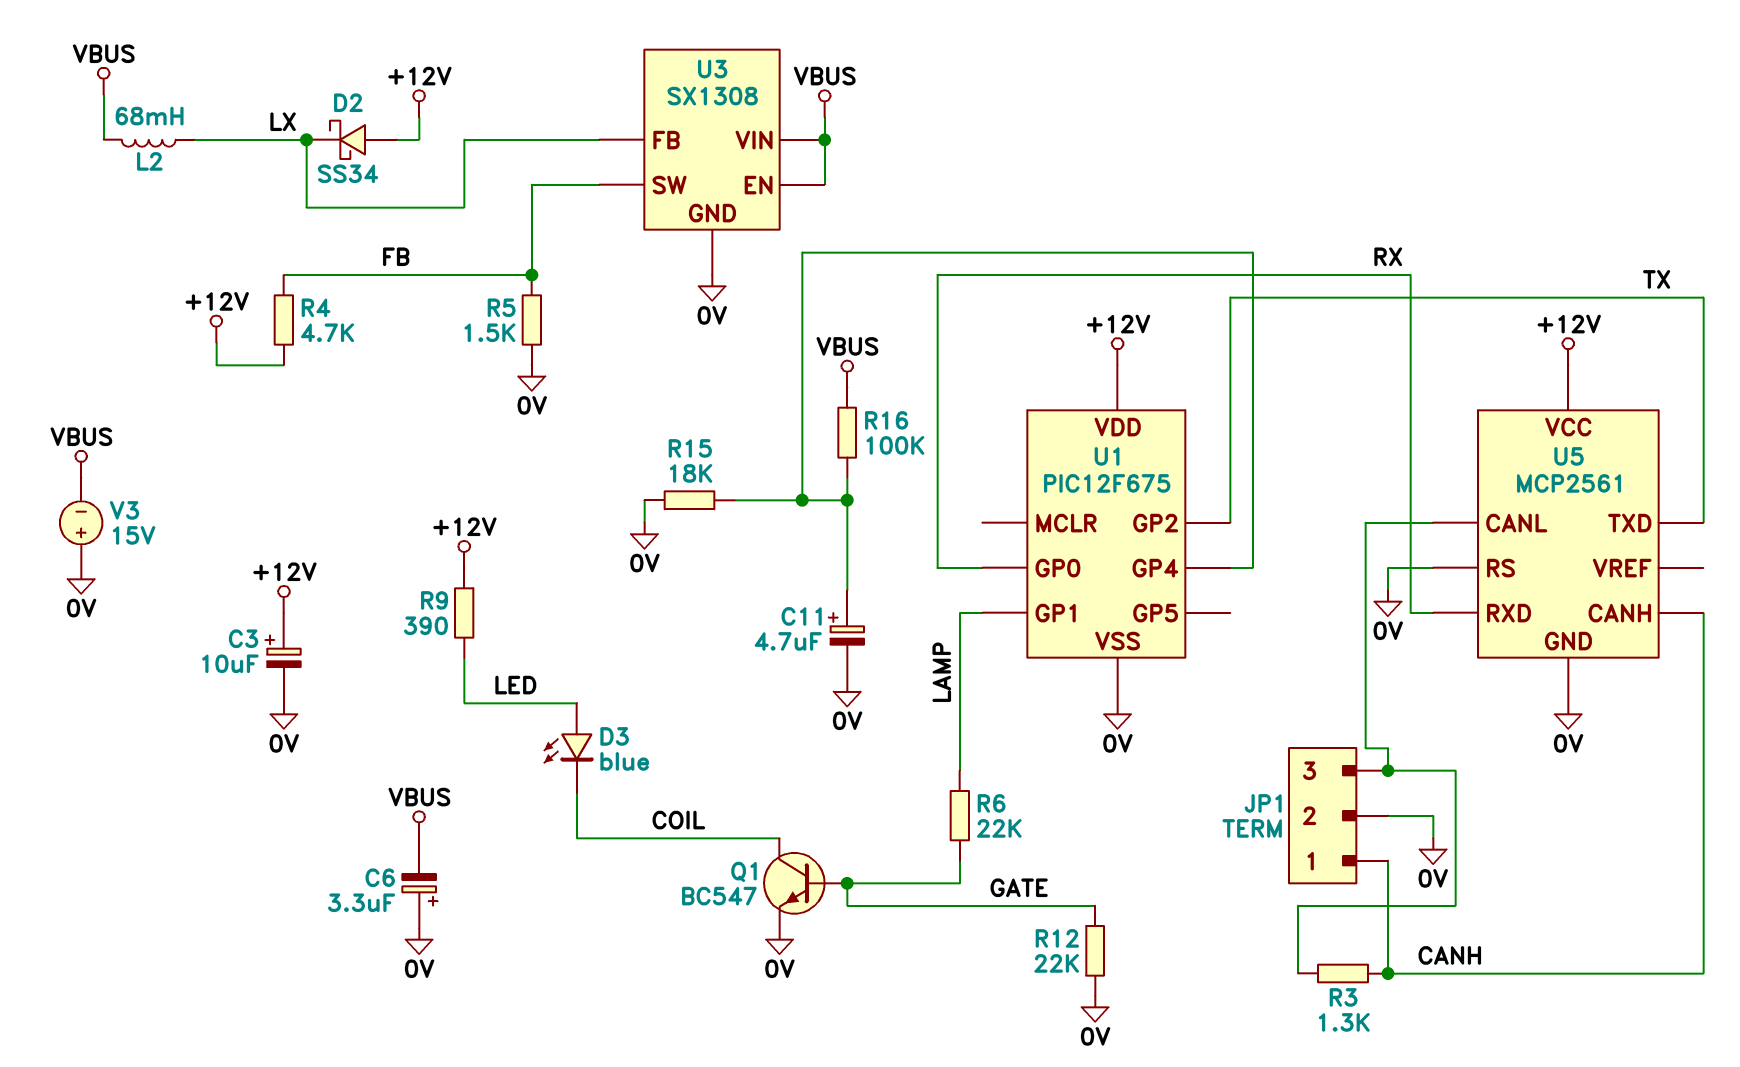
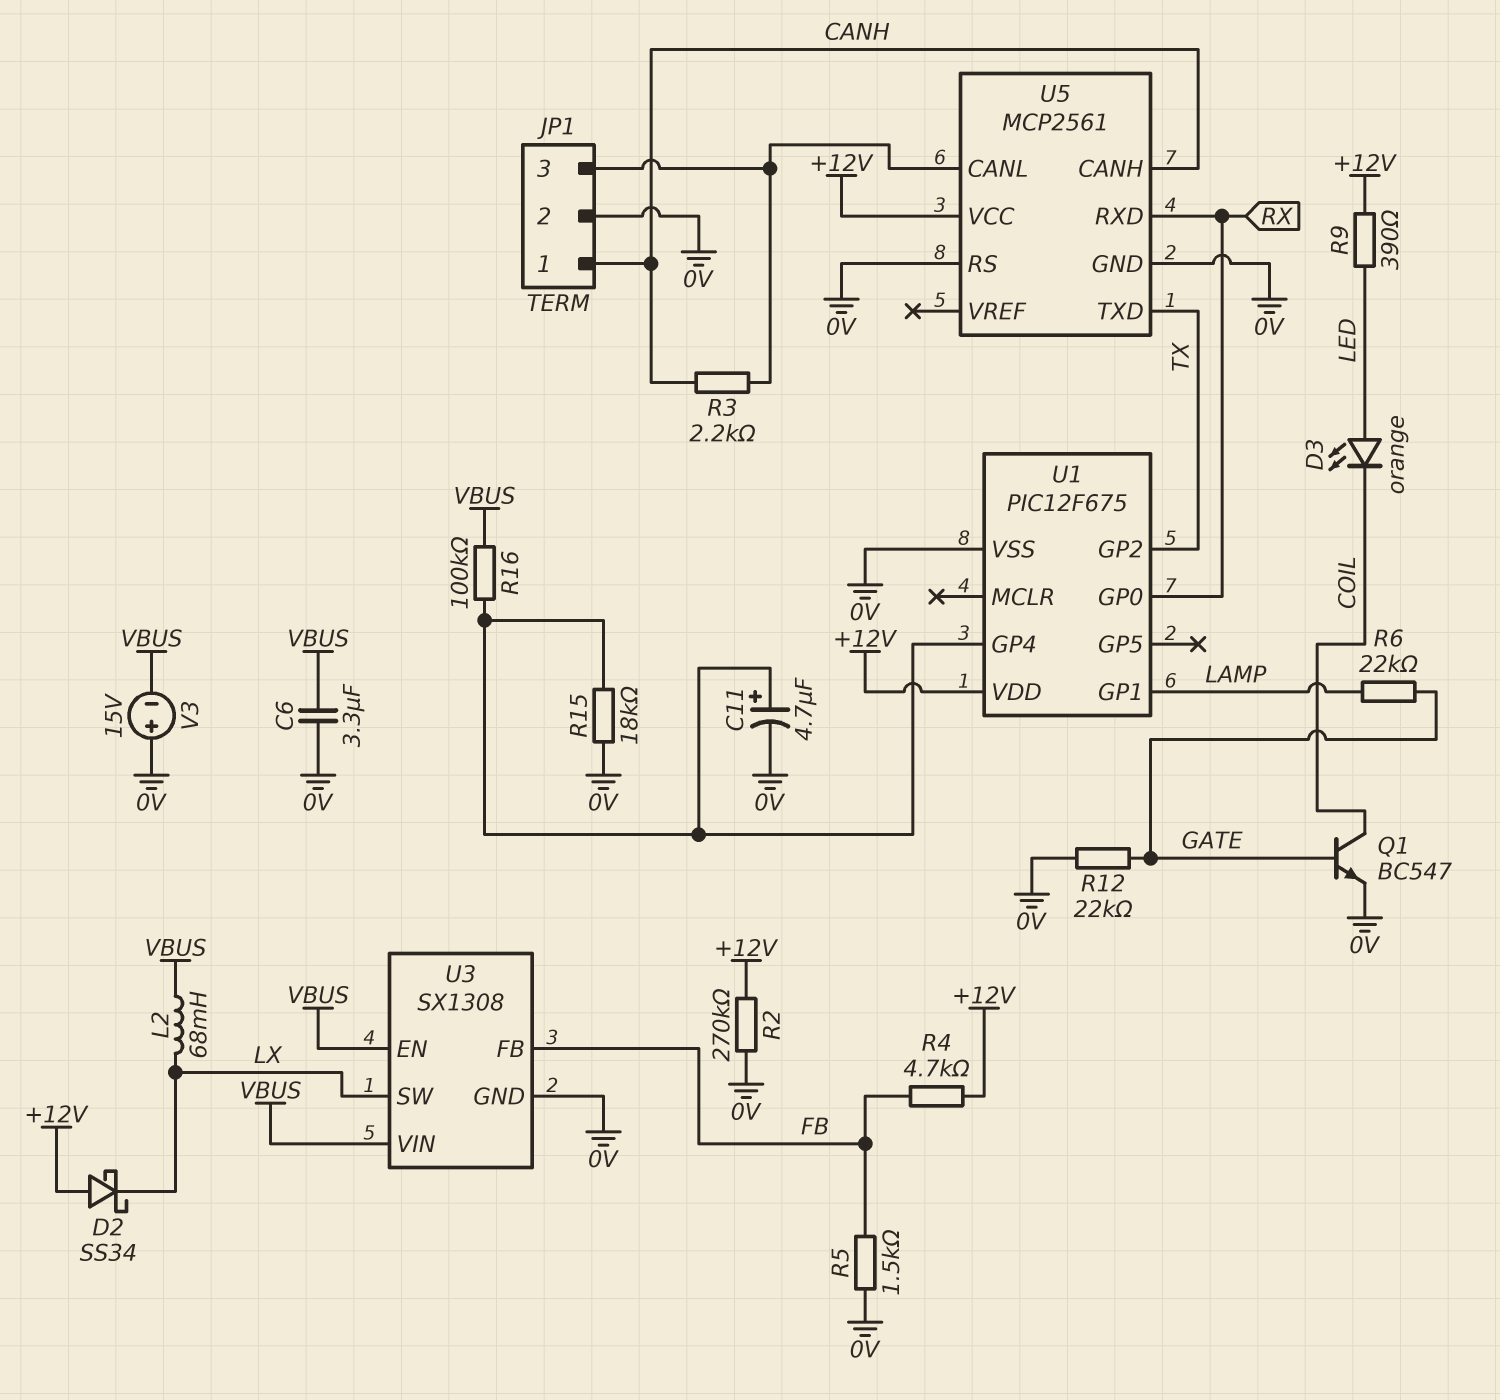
C3: 10uF (plus +12V, minus 0V) -> none
C6: 3.3uF (plus 0V, minus VBUS) -> 3.3uF (0V, VBUS)
D3: LED blue (A LED, K COIL) -> LED orange (A LED, K COIL)
R2: none -> 270k (+12V, 0V)
R3: 1.3k (CANH, JP1/3) -> 2.2k (CANH, JP1/3)
U3 pin FB: LX -> FB
U3 pin SW: FB -> LX

